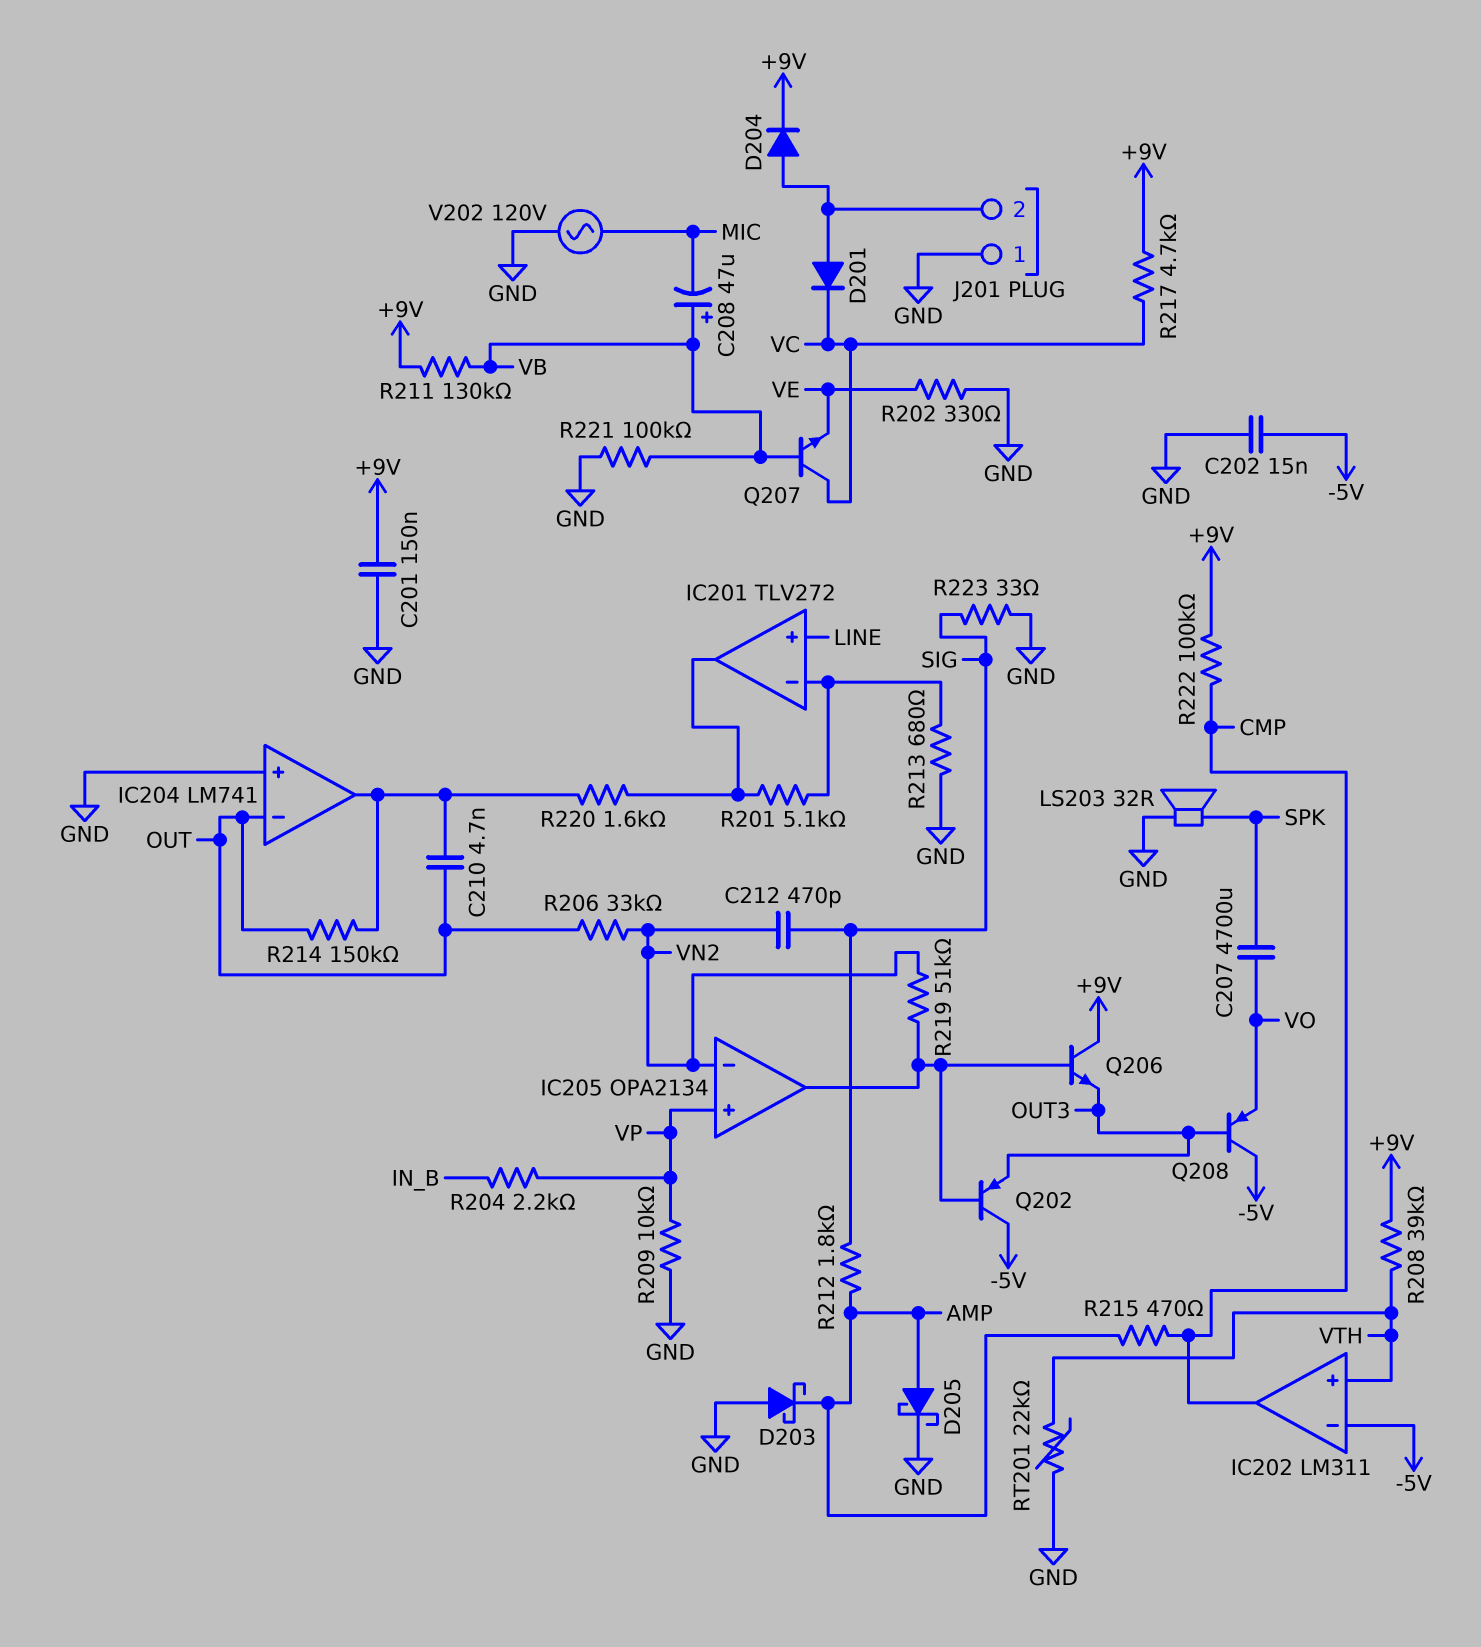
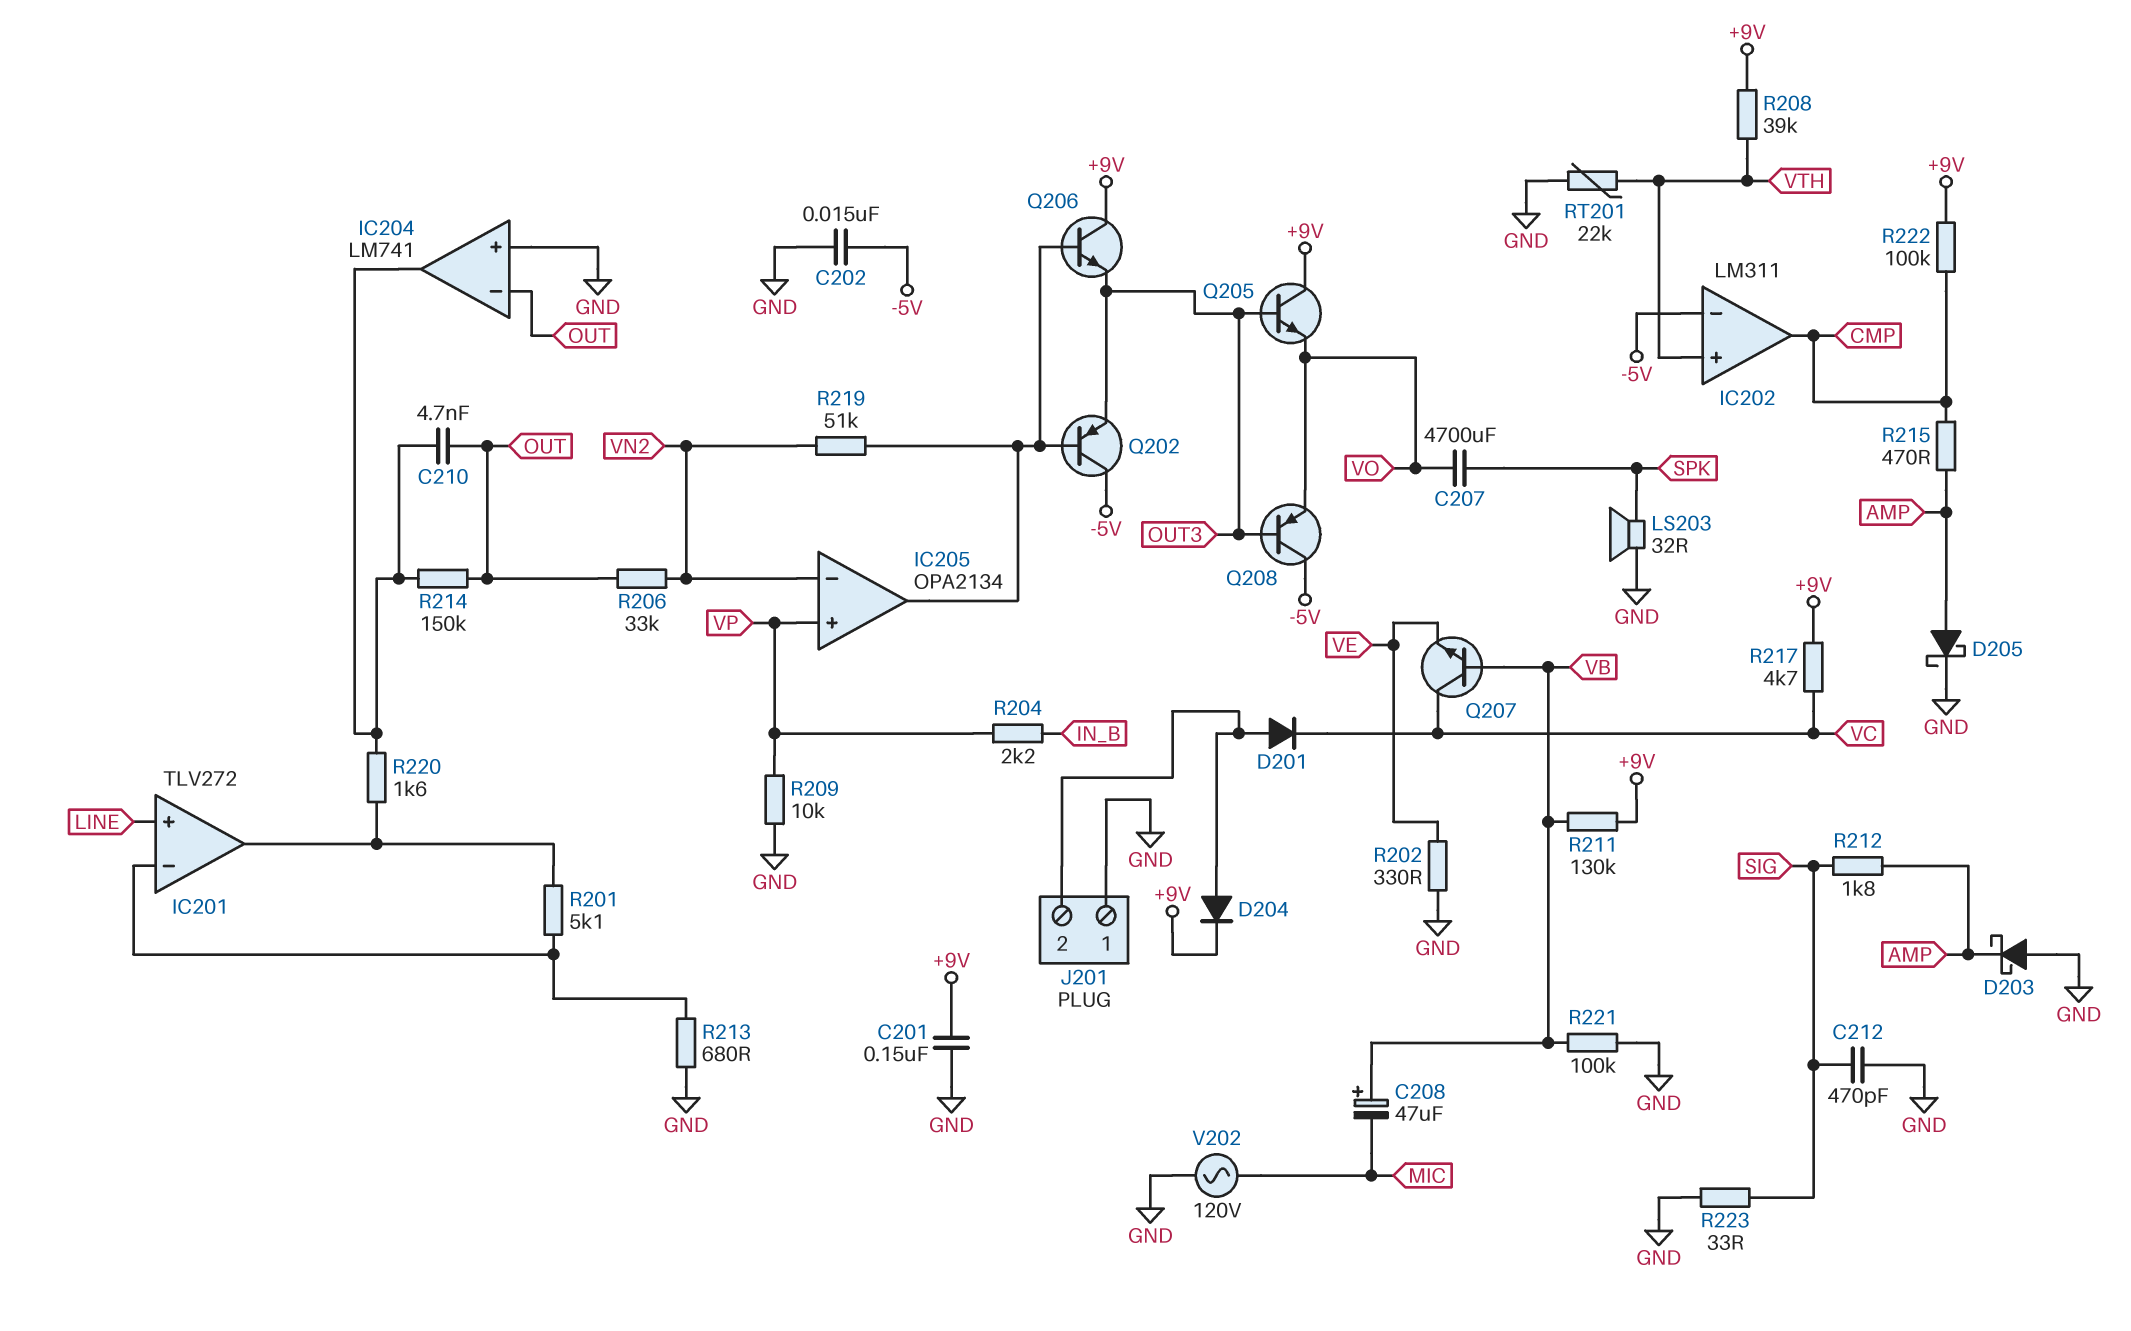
C212: 470pF (SIG, VN2) -> 470pF (GND, SIG)
Q205: none -> NPN (B OUT3, C +9V, E VO)

